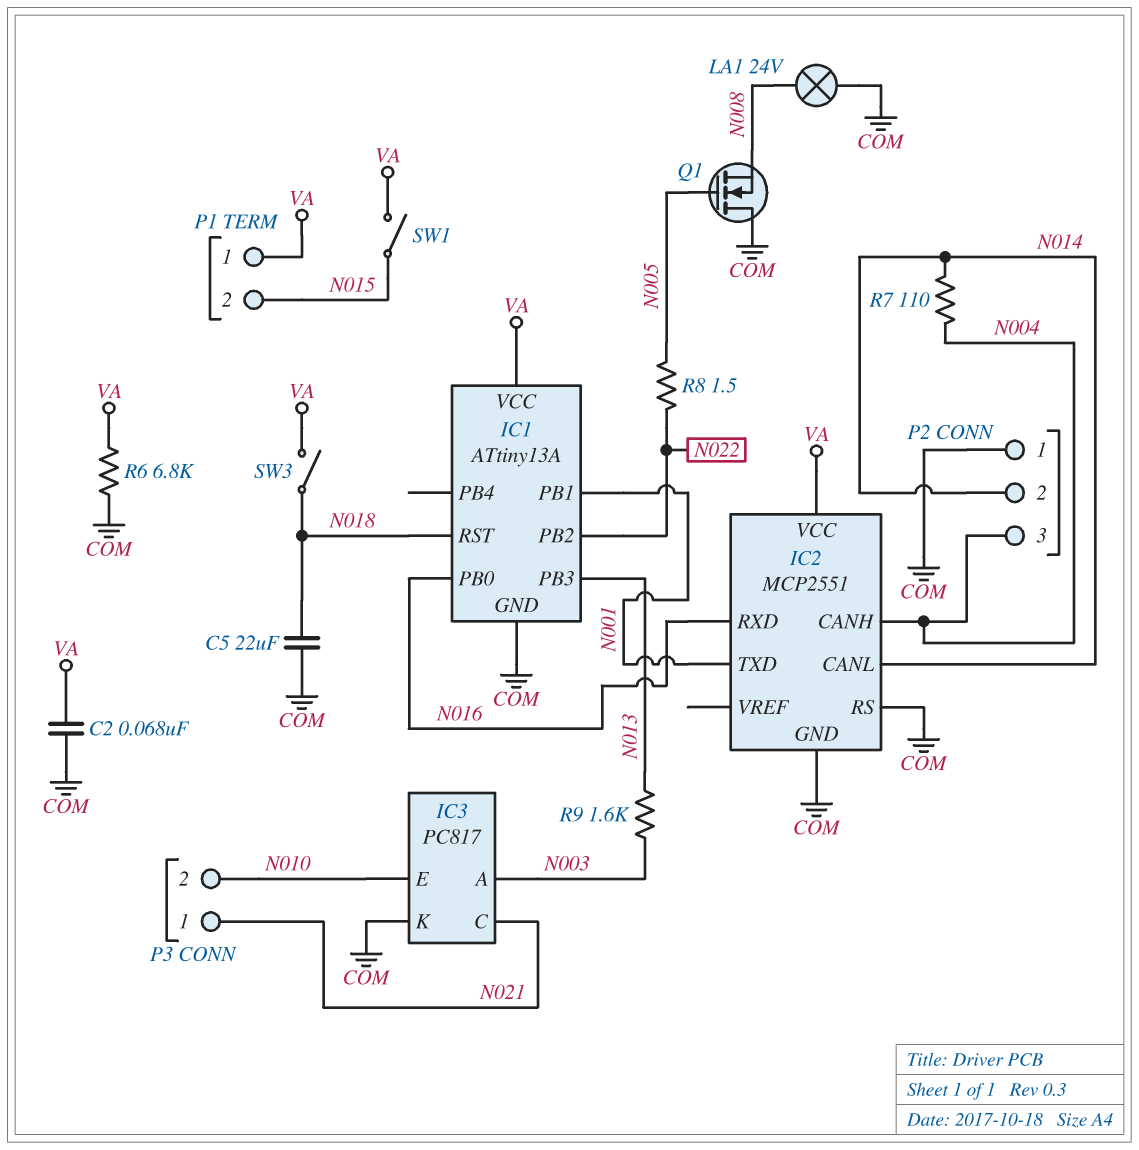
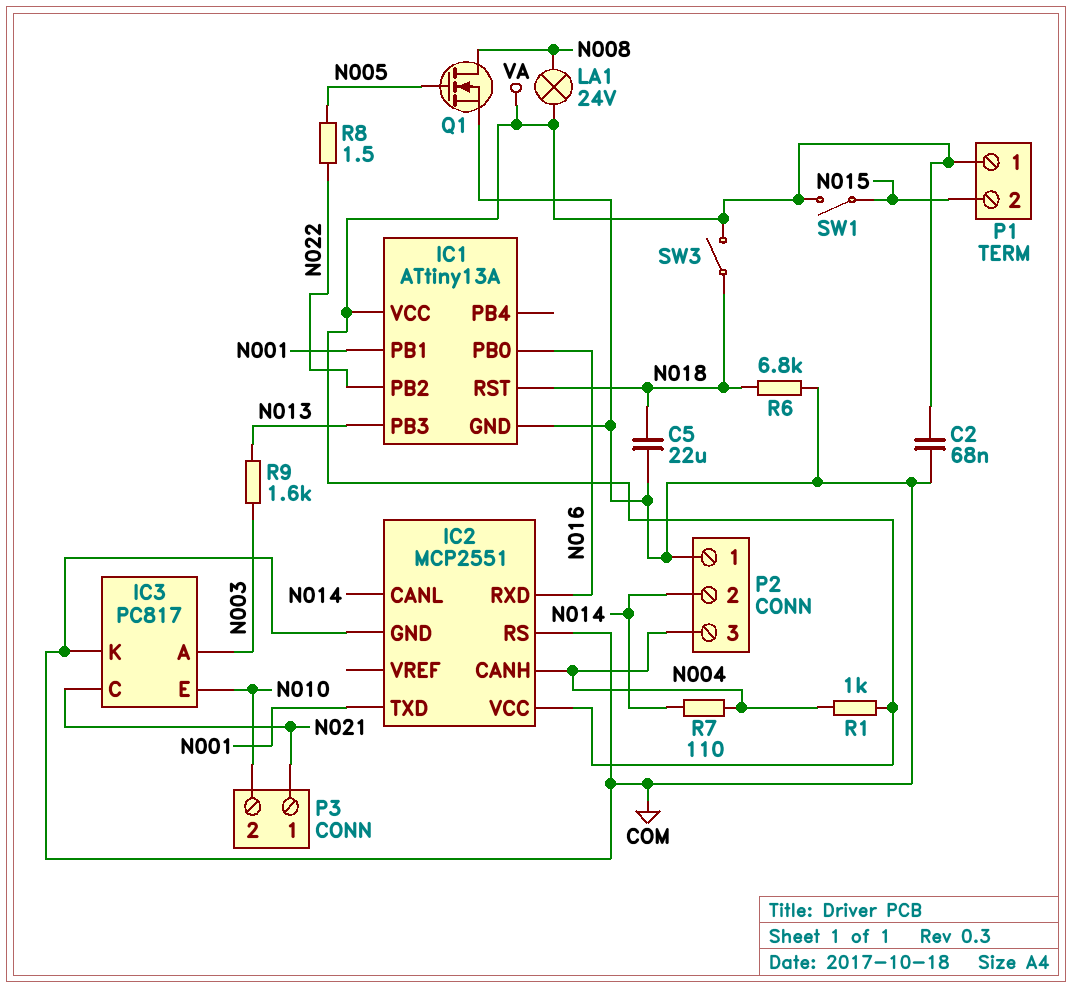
LA1: lamp 24V (COM, N008) -> lamp 24V (N008, VA)
Q1: NMOS (G N005, D COM, S N008) -> NMOS (G N005, D N008, S COM)
R1: none -> 1k (N004, VA)
R6: 6.8k (COM, VA) -> 6.8k (COM, N018)

